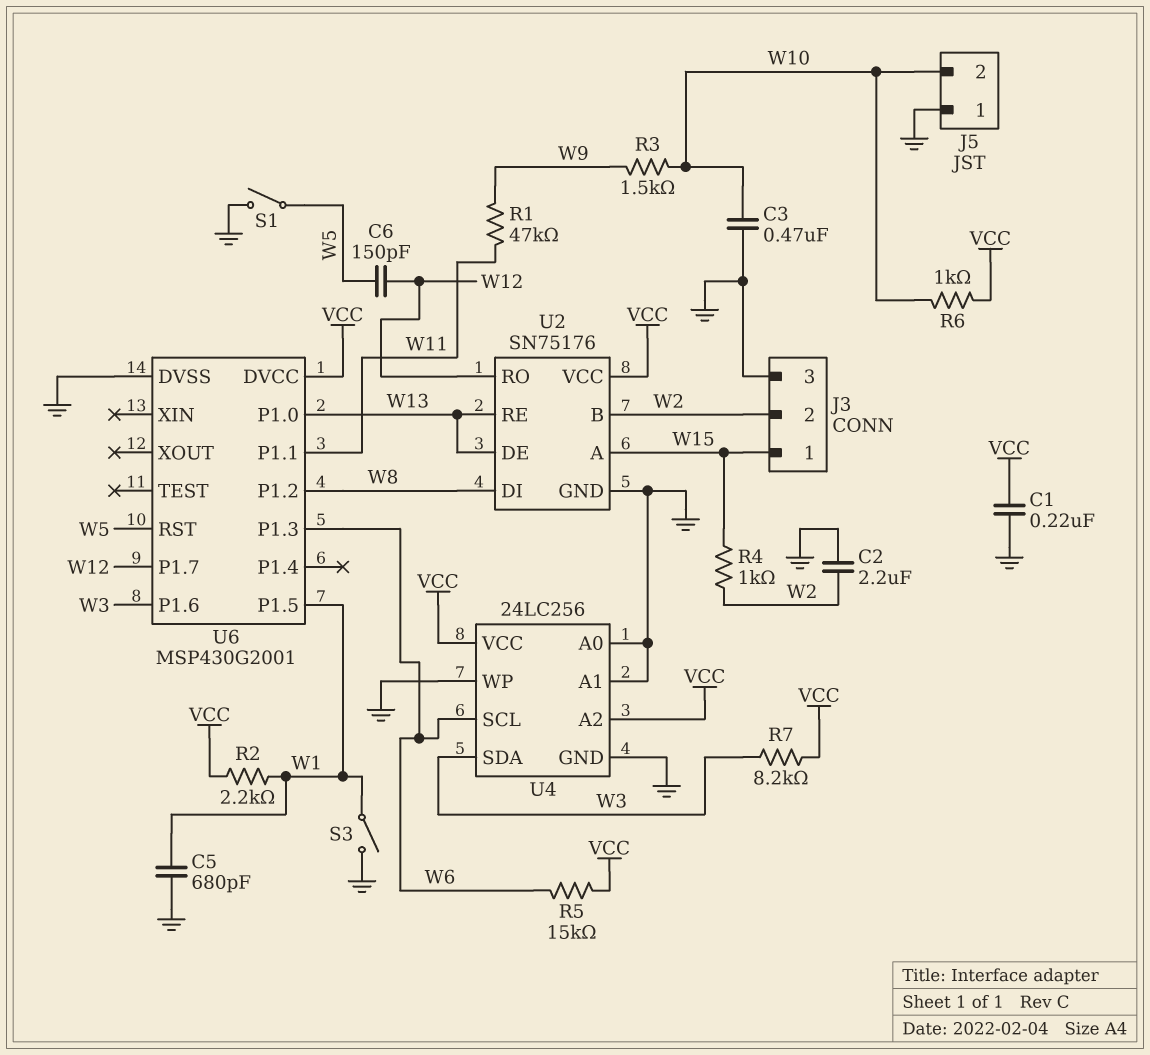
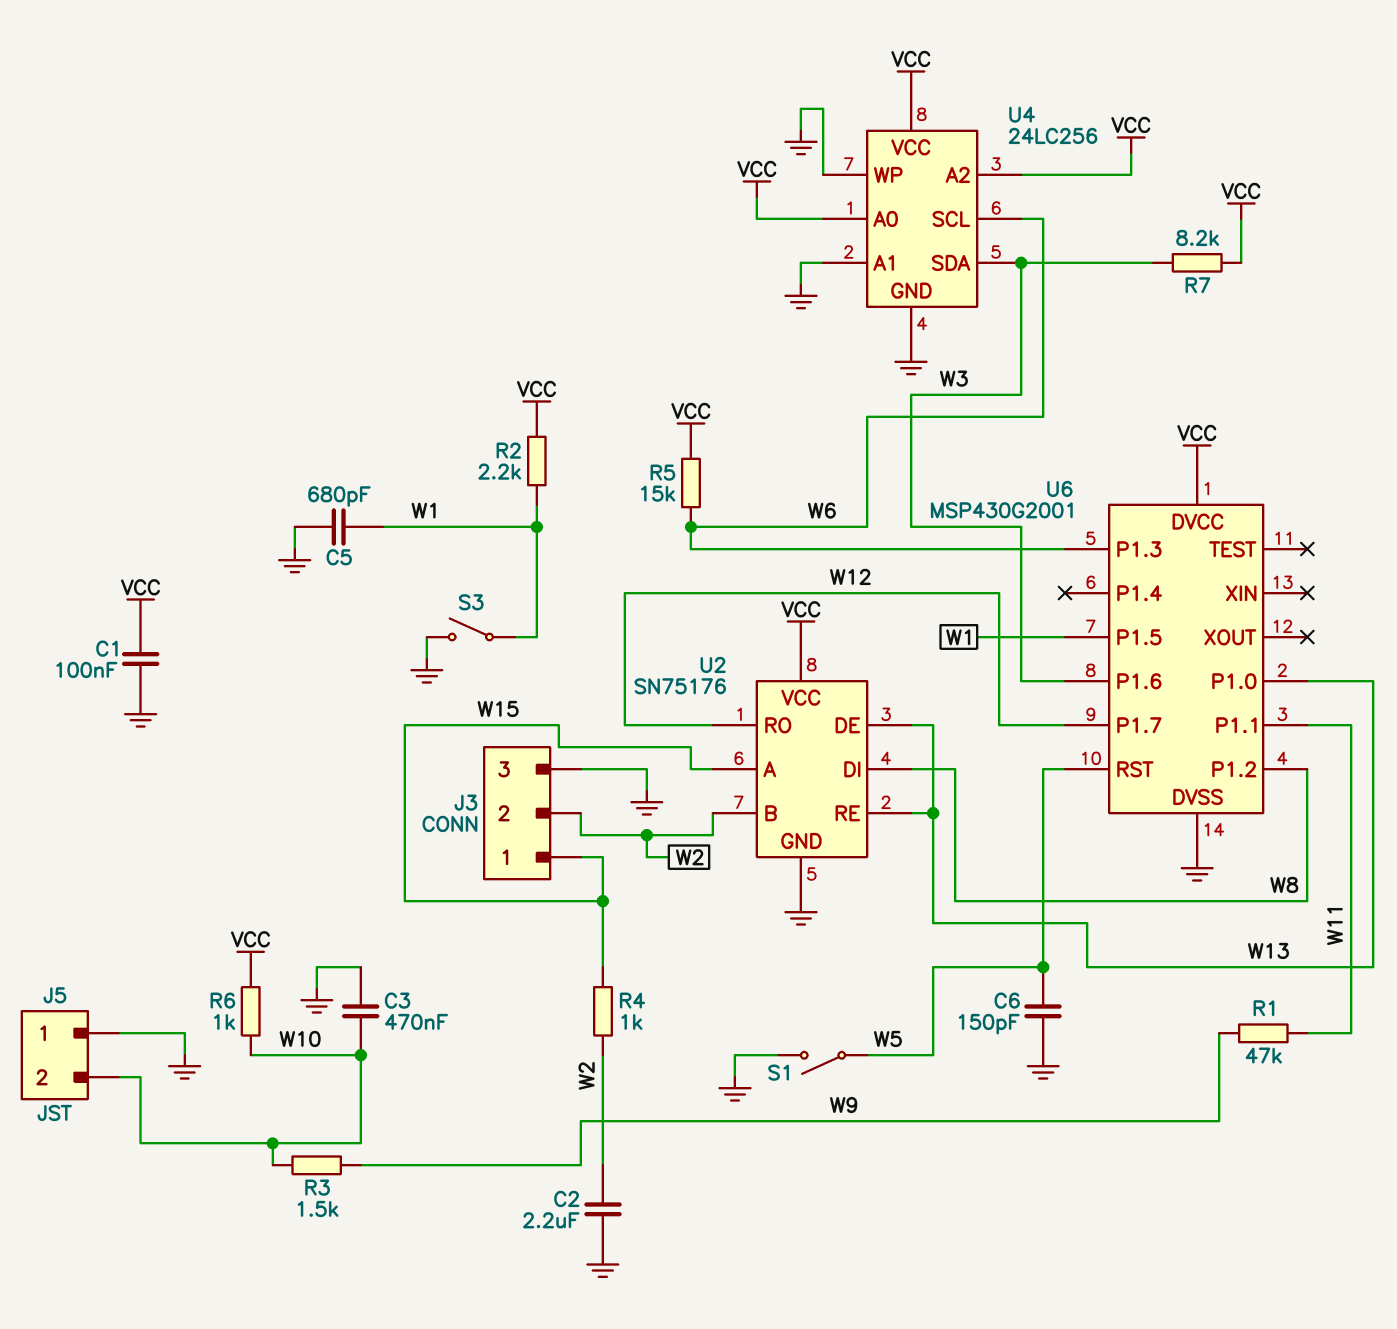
C1: 220nF (GND, VCC) -> 100nF (GND, VCC)
C6: 150pF (W5, W12) -> 150pF (GND, W5)
U4 pin A0: GND -> VCC

